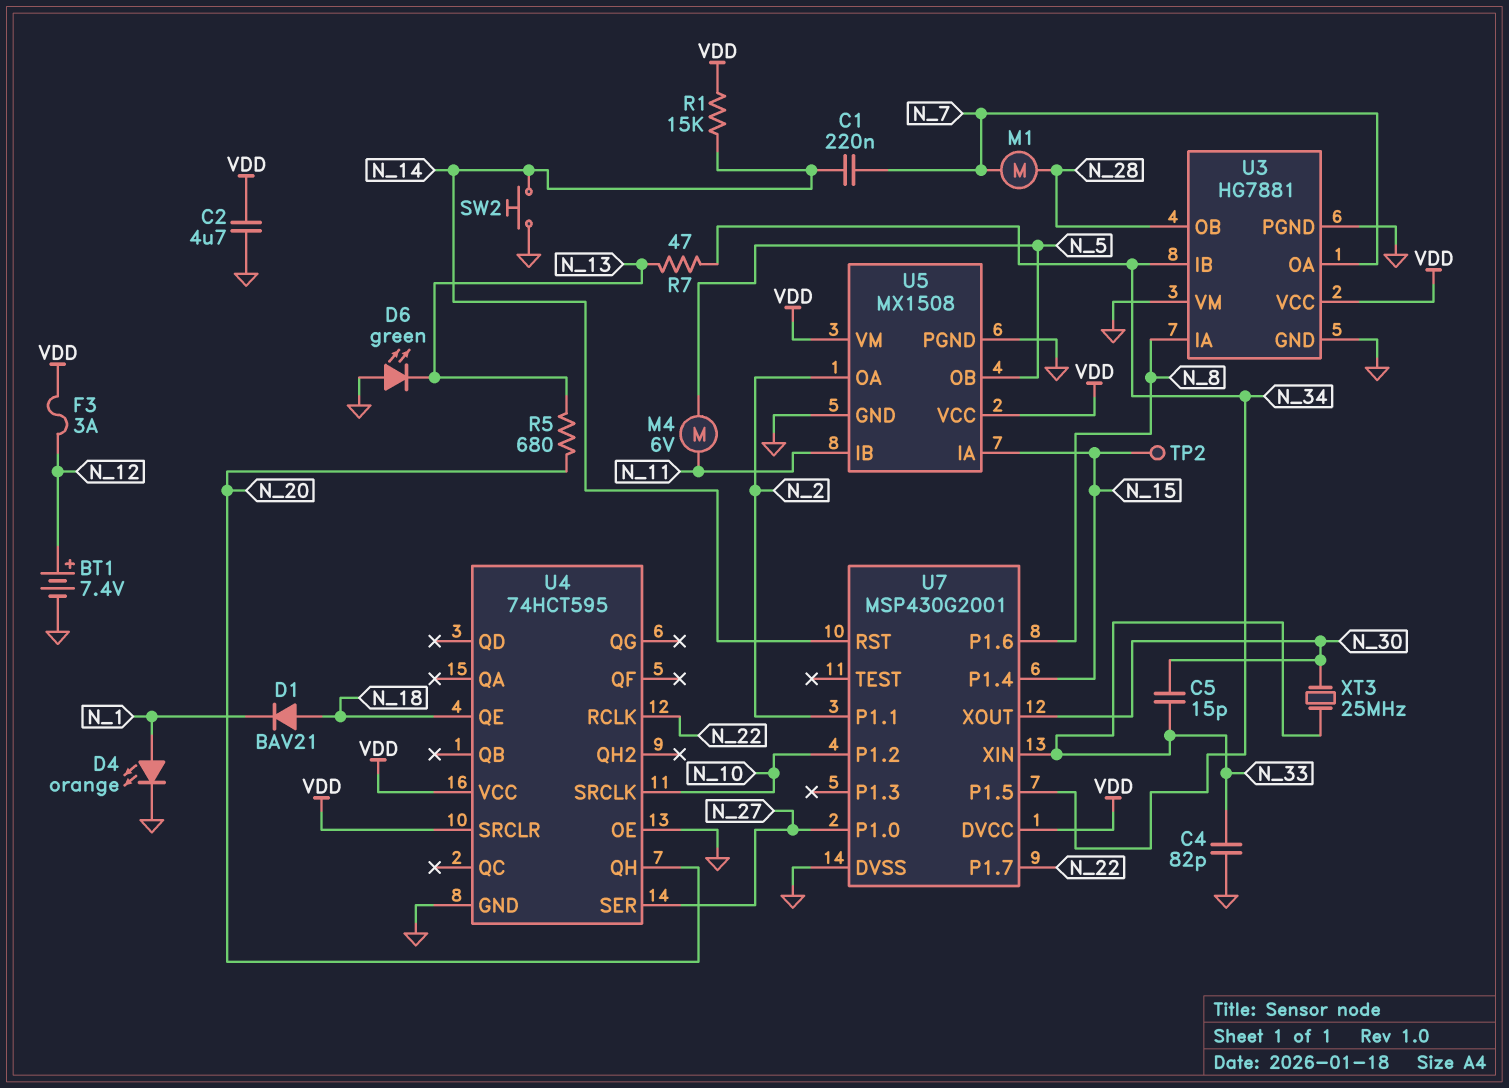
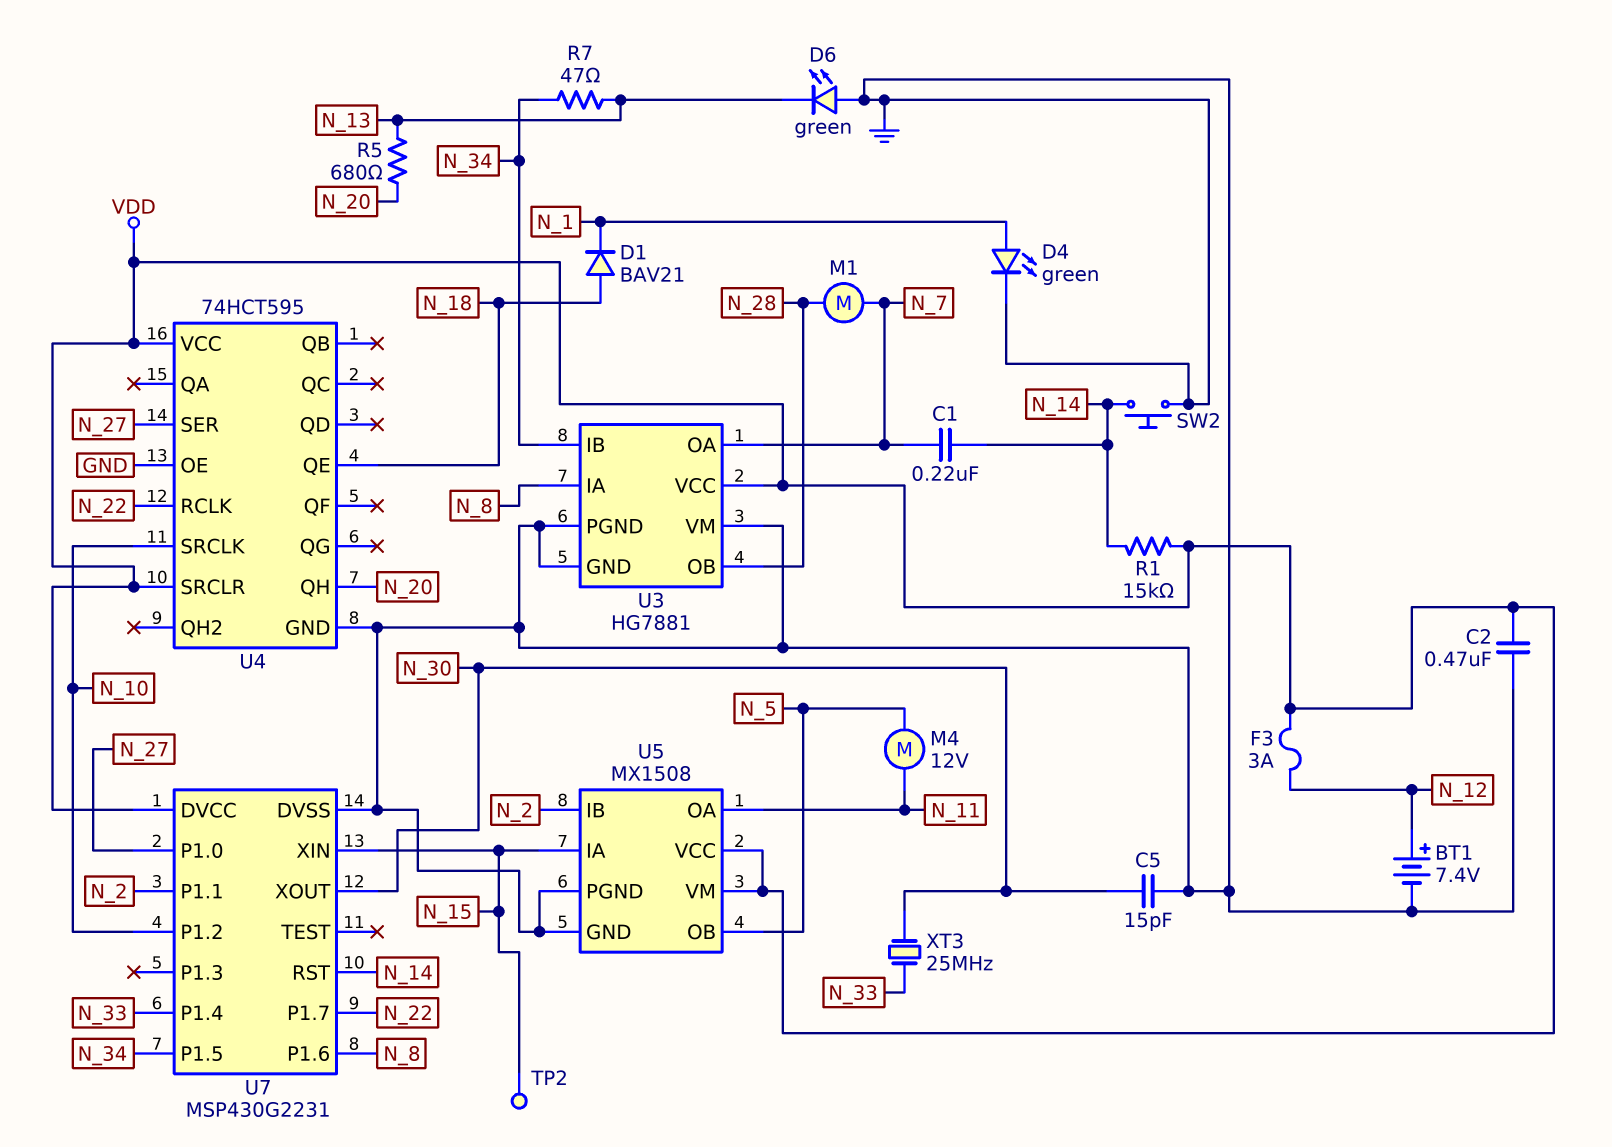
C2: 4.7uF (GND, VDD) -> 470nF (GND, VDD)
C4: 82pF (GND, N_33) -> none
C5: 15pF (N_30, N_33) -> 15pF (GND, N_30)
D4: LED orange (A N_1, K GND) -> LED green (A N_1, K GND)
M4: motor 6V (N_5, N_11) -> motor 12V (N_5, N_11)
U5 pin IB: N_11 -> N_2
U5 pin OA: N_2 -> N_11
U7: MSP430G2001 -> MSP430G2231
U7 pin P1.4: N_15 -> N_33
U7 pin XIN: N_33 -> N_15

